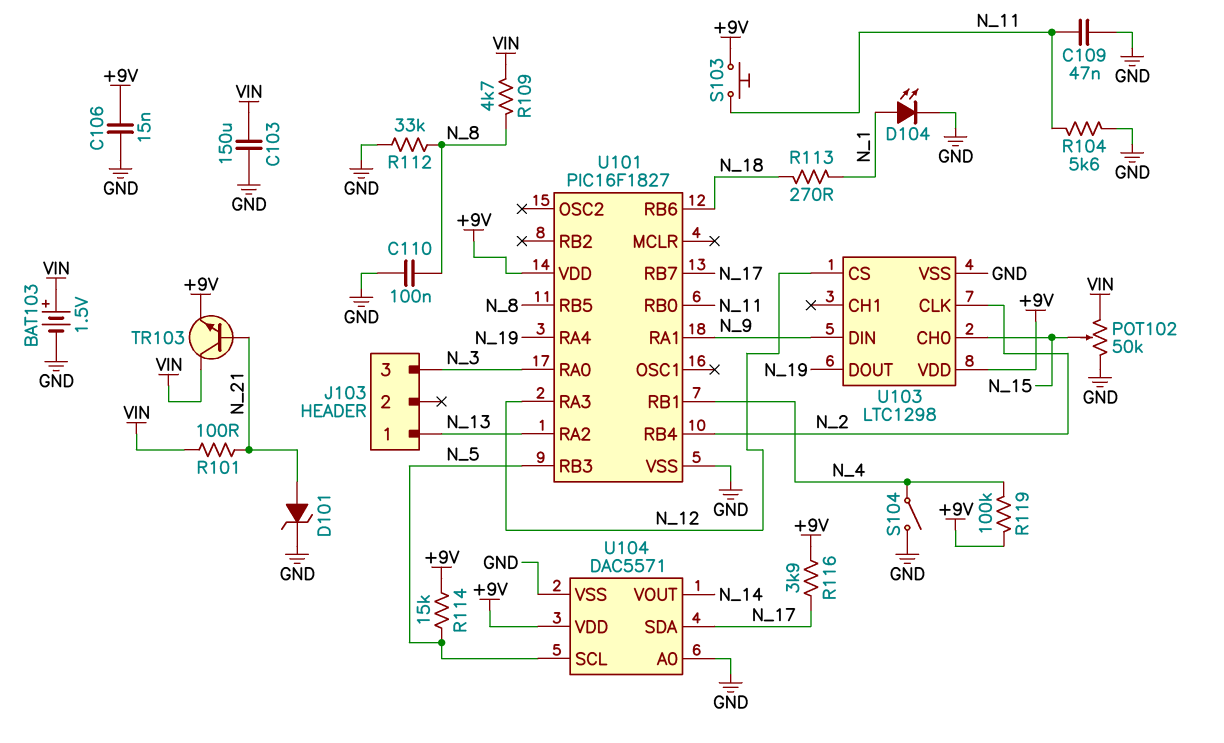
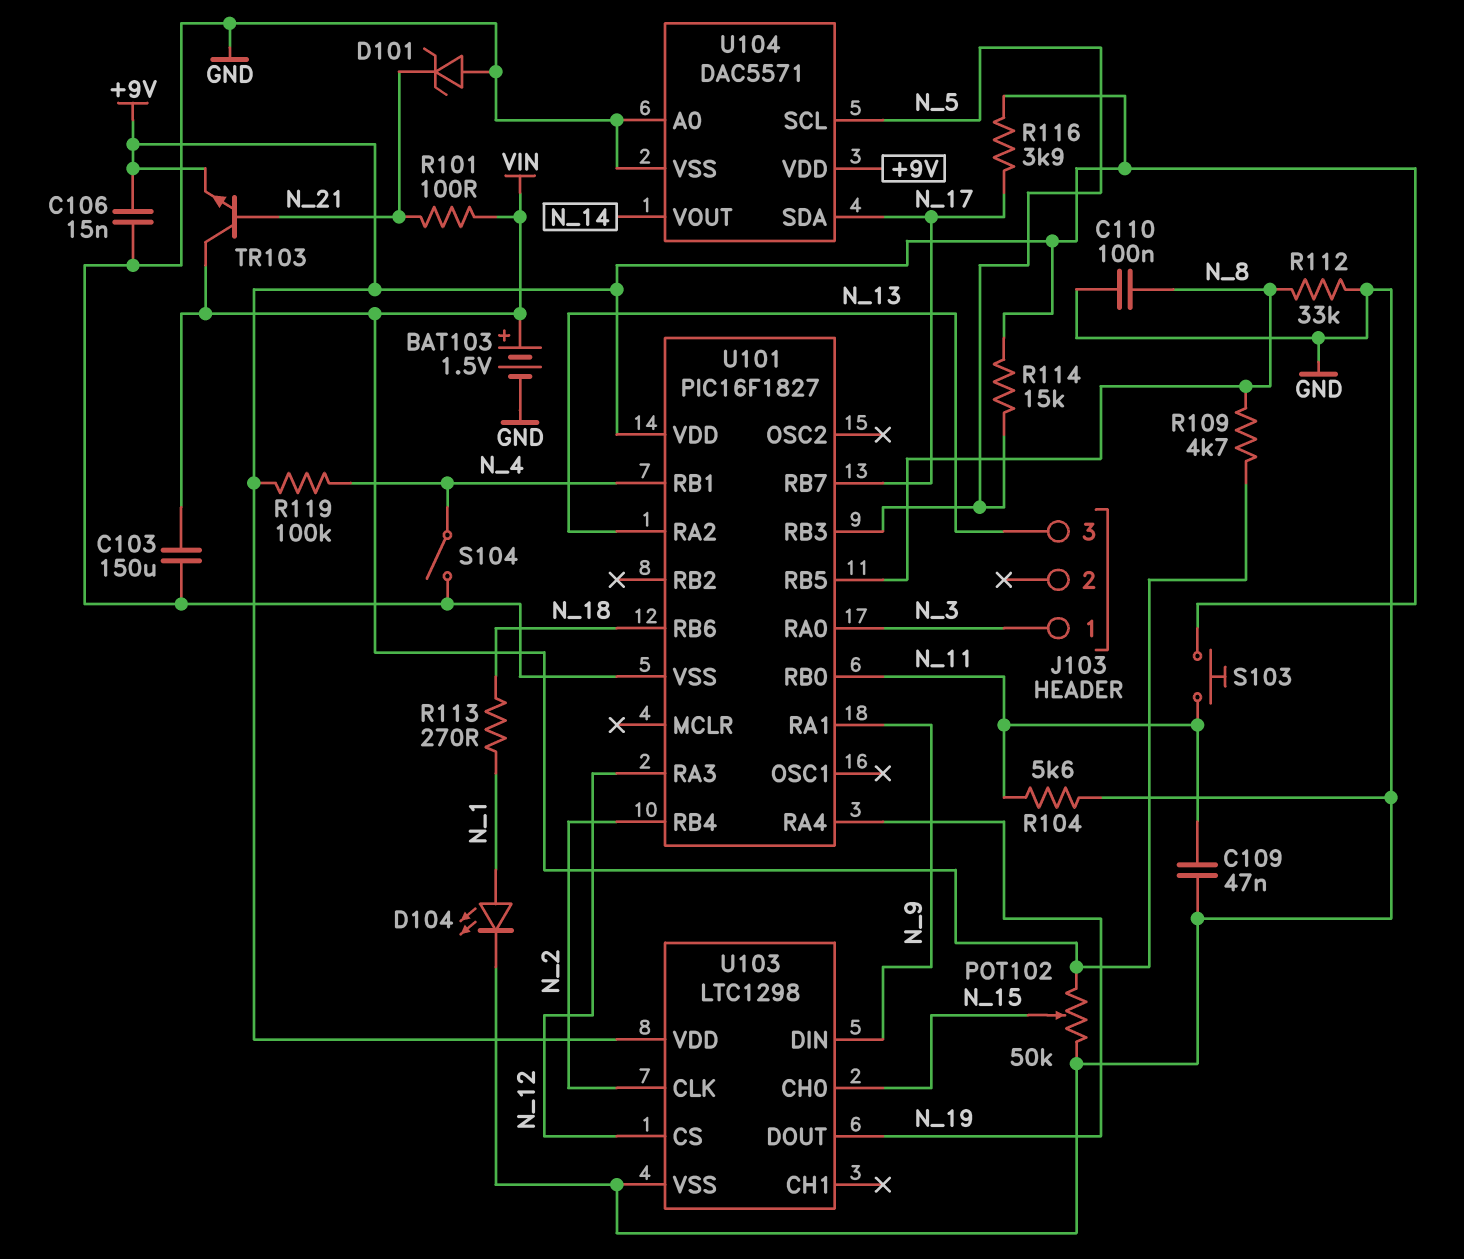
D101: zener (A N_21, K GND) -> zener (A GND, K N_21)
J103 pin 1: N_13 -> N_3
J103 pin 3: N_3 -> N_13

